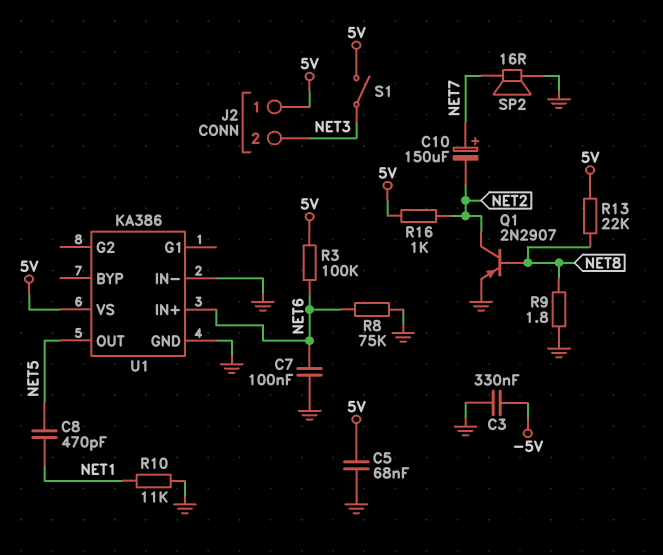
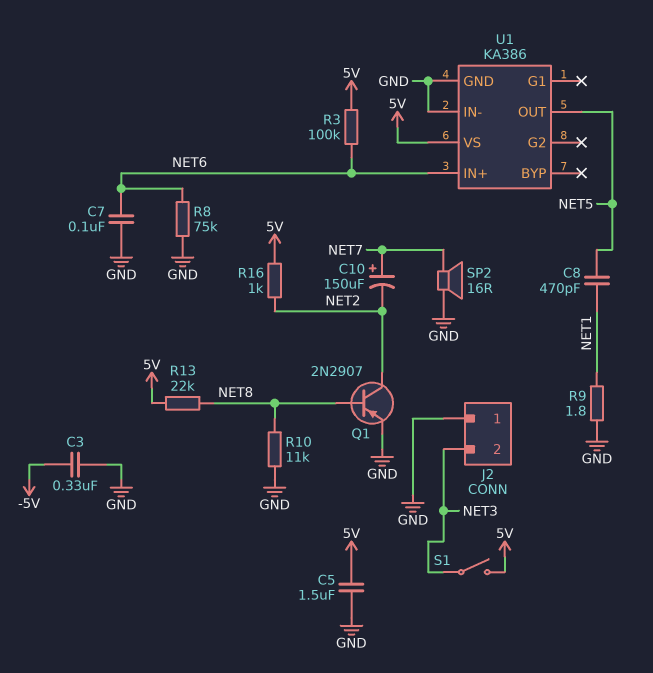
C5: 68nF (5V, GND) -> 1.5uF (5V, GND)
J2 pin 1: 5V -> GND
R9: 1.8 (GND, NET8) -> 1.8 (GND, NET1)
R10: 11k (GND, NET1) -> 11k (GND, NET8)

